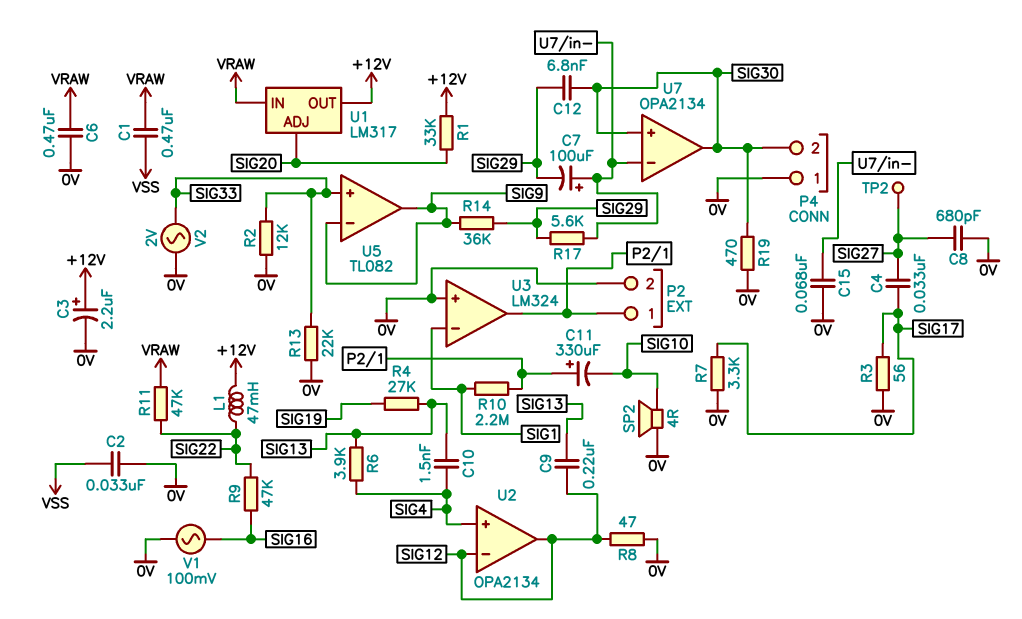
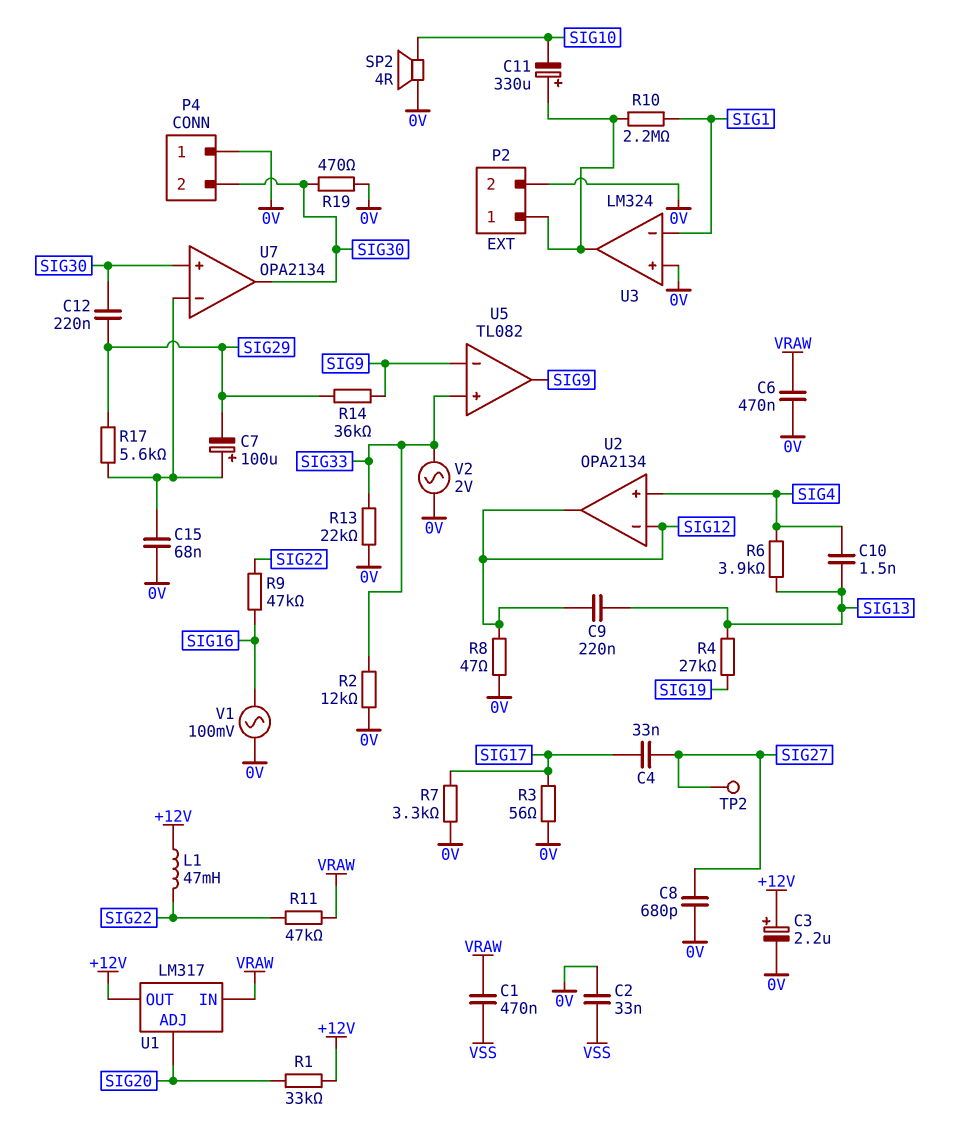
C12: 6.8nF (SIG29, SIG30) -> 220nF (SIG29, SIG30)

